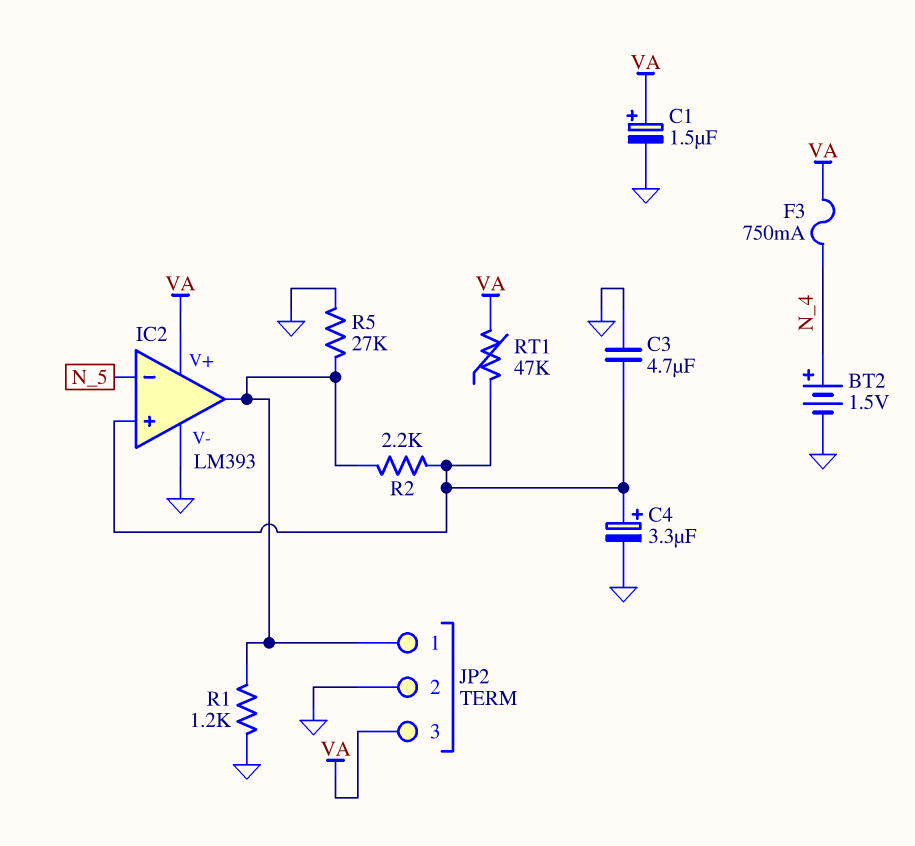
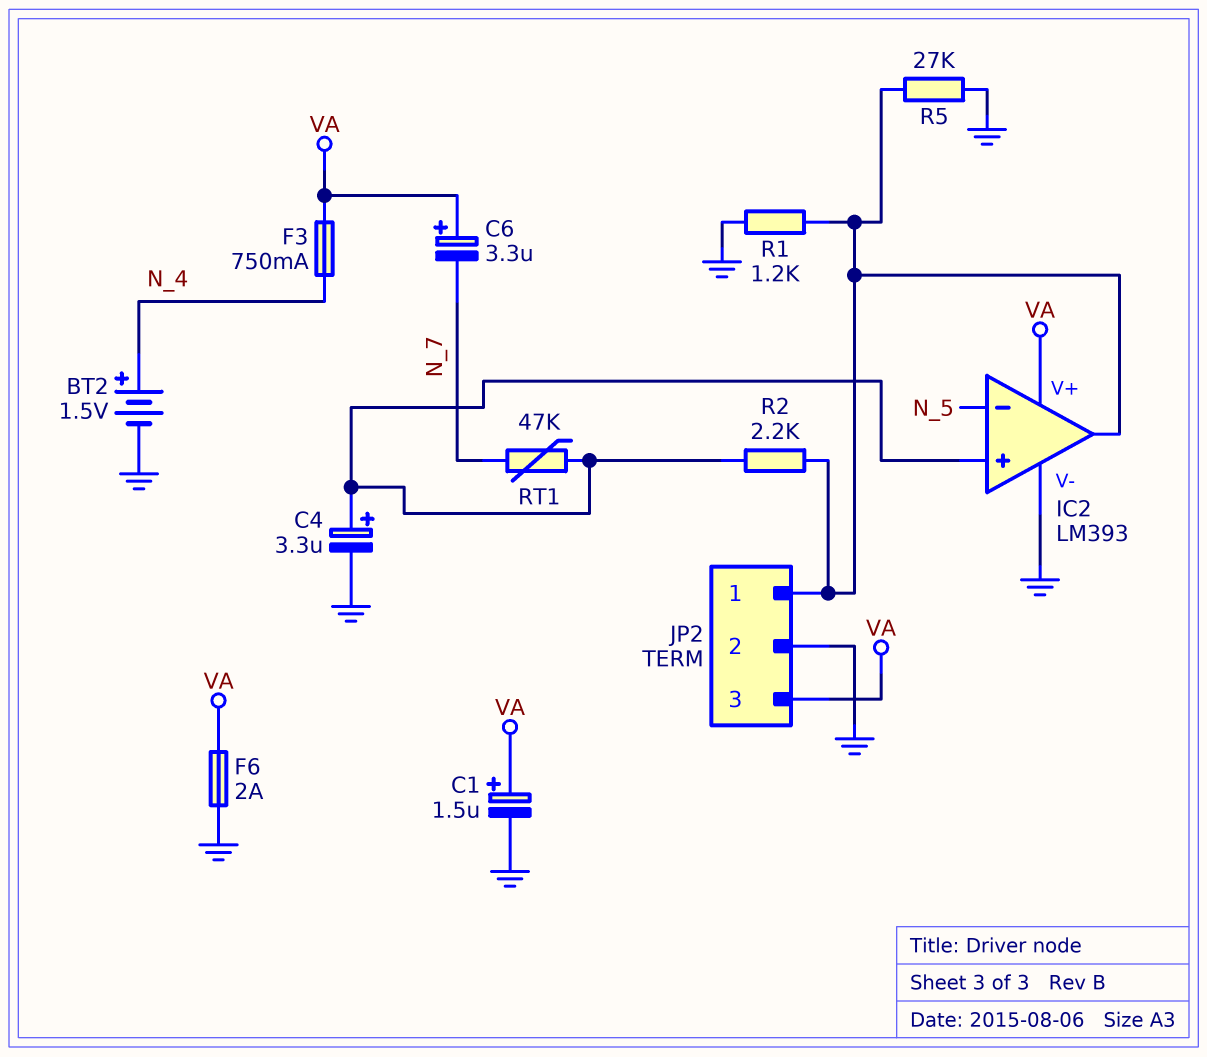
C3: 4.7uF (GND, IC2/in+) -> none
C6: none -> 3.3uF (plus VA, minus N_7)
F6: none -> 2A (GND, VA)
RT1: 47k (IC2/in+, VA) -> 47k (IC2/in+, N_7)

